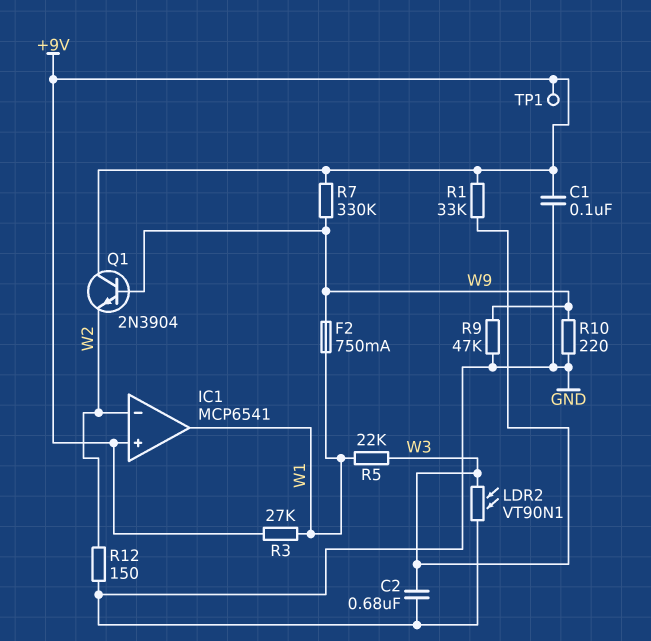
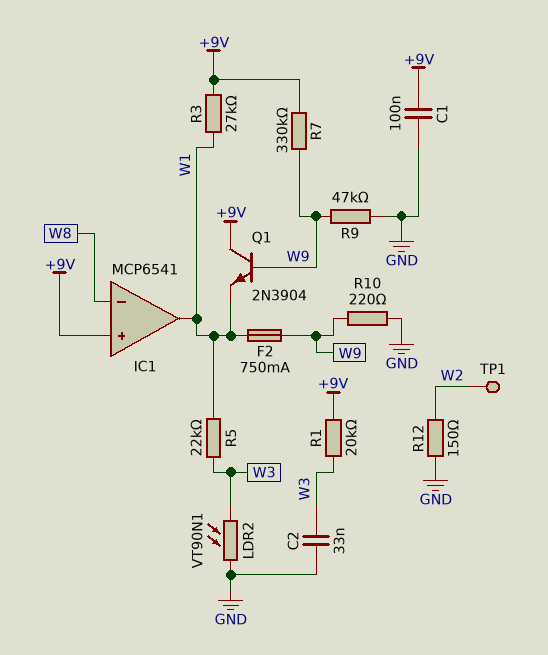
C2: 680nF (GND, W3) -> 33nF (GND, W3)
IC1 pin in-: W2 -> W8
Q1: NPN 2N3904 (B W9, C +9V, E W2) -> NPN 2N3904 (B W9, C +9V, E W1)
R1: 33k (+9V, W3) -> 20k (+9V, W3)
TP1: test point (+9V) -> test point (W2)

